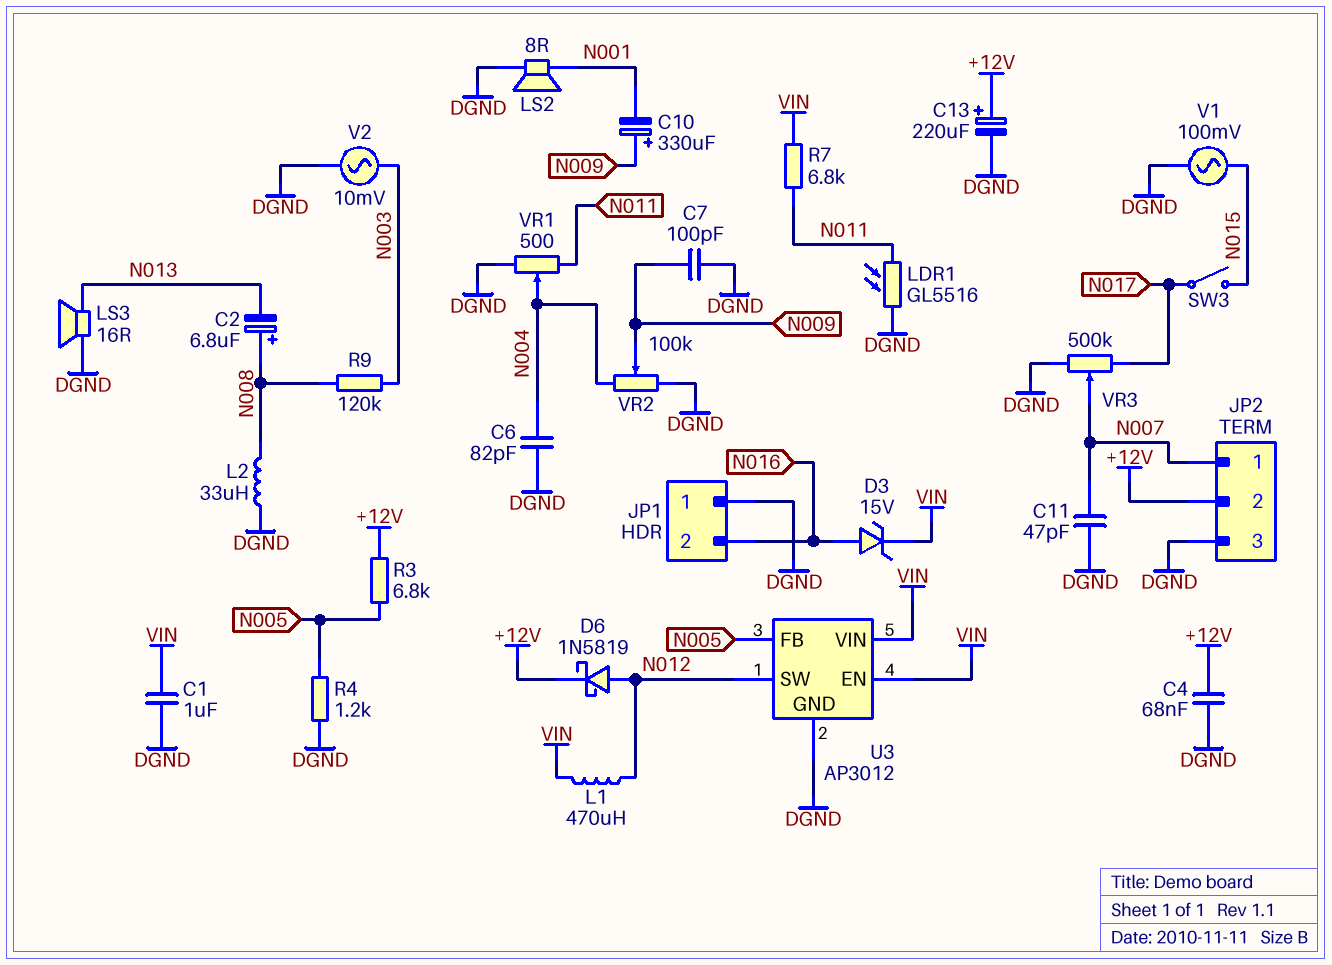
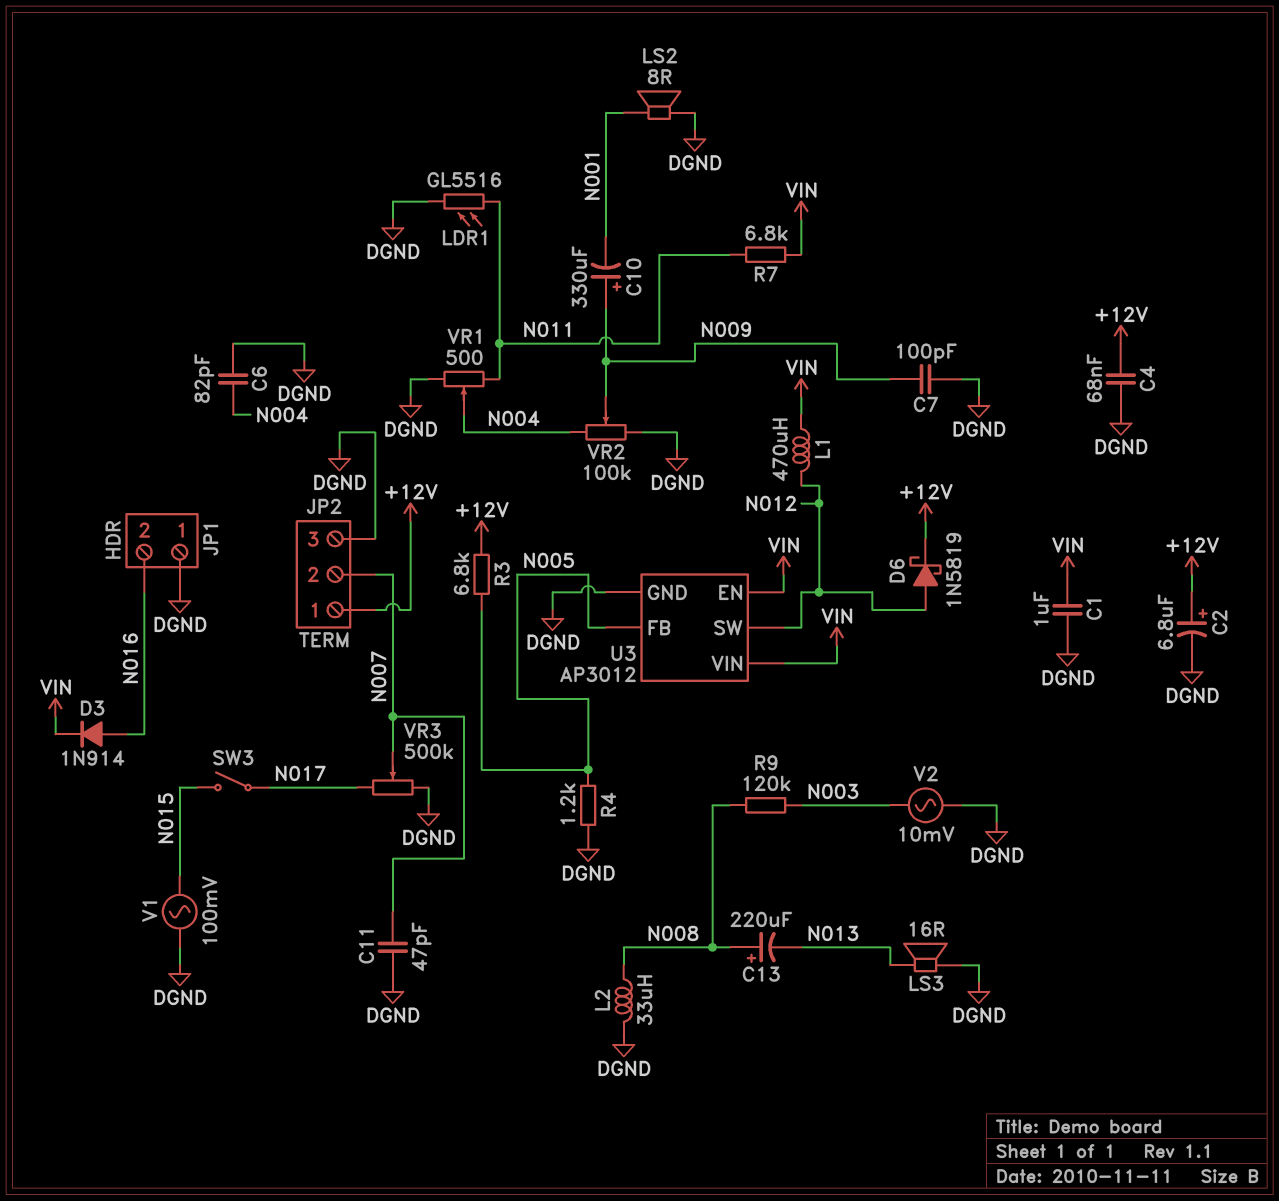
C2: 6.8uF (plus N008, minus N013) -> 6.8uF (plus +12V, minus DGND)
C13: 220uF (plus +12V, minus DGND) -> 220uF (plus N008, minus N013)
D3: zener 15V (A N016, K VIN) -> diode 1N914 (A N016, K VIN)
JP2 pin 1: N007 -> +12V
JP2 pin 2: +12V -> N007

